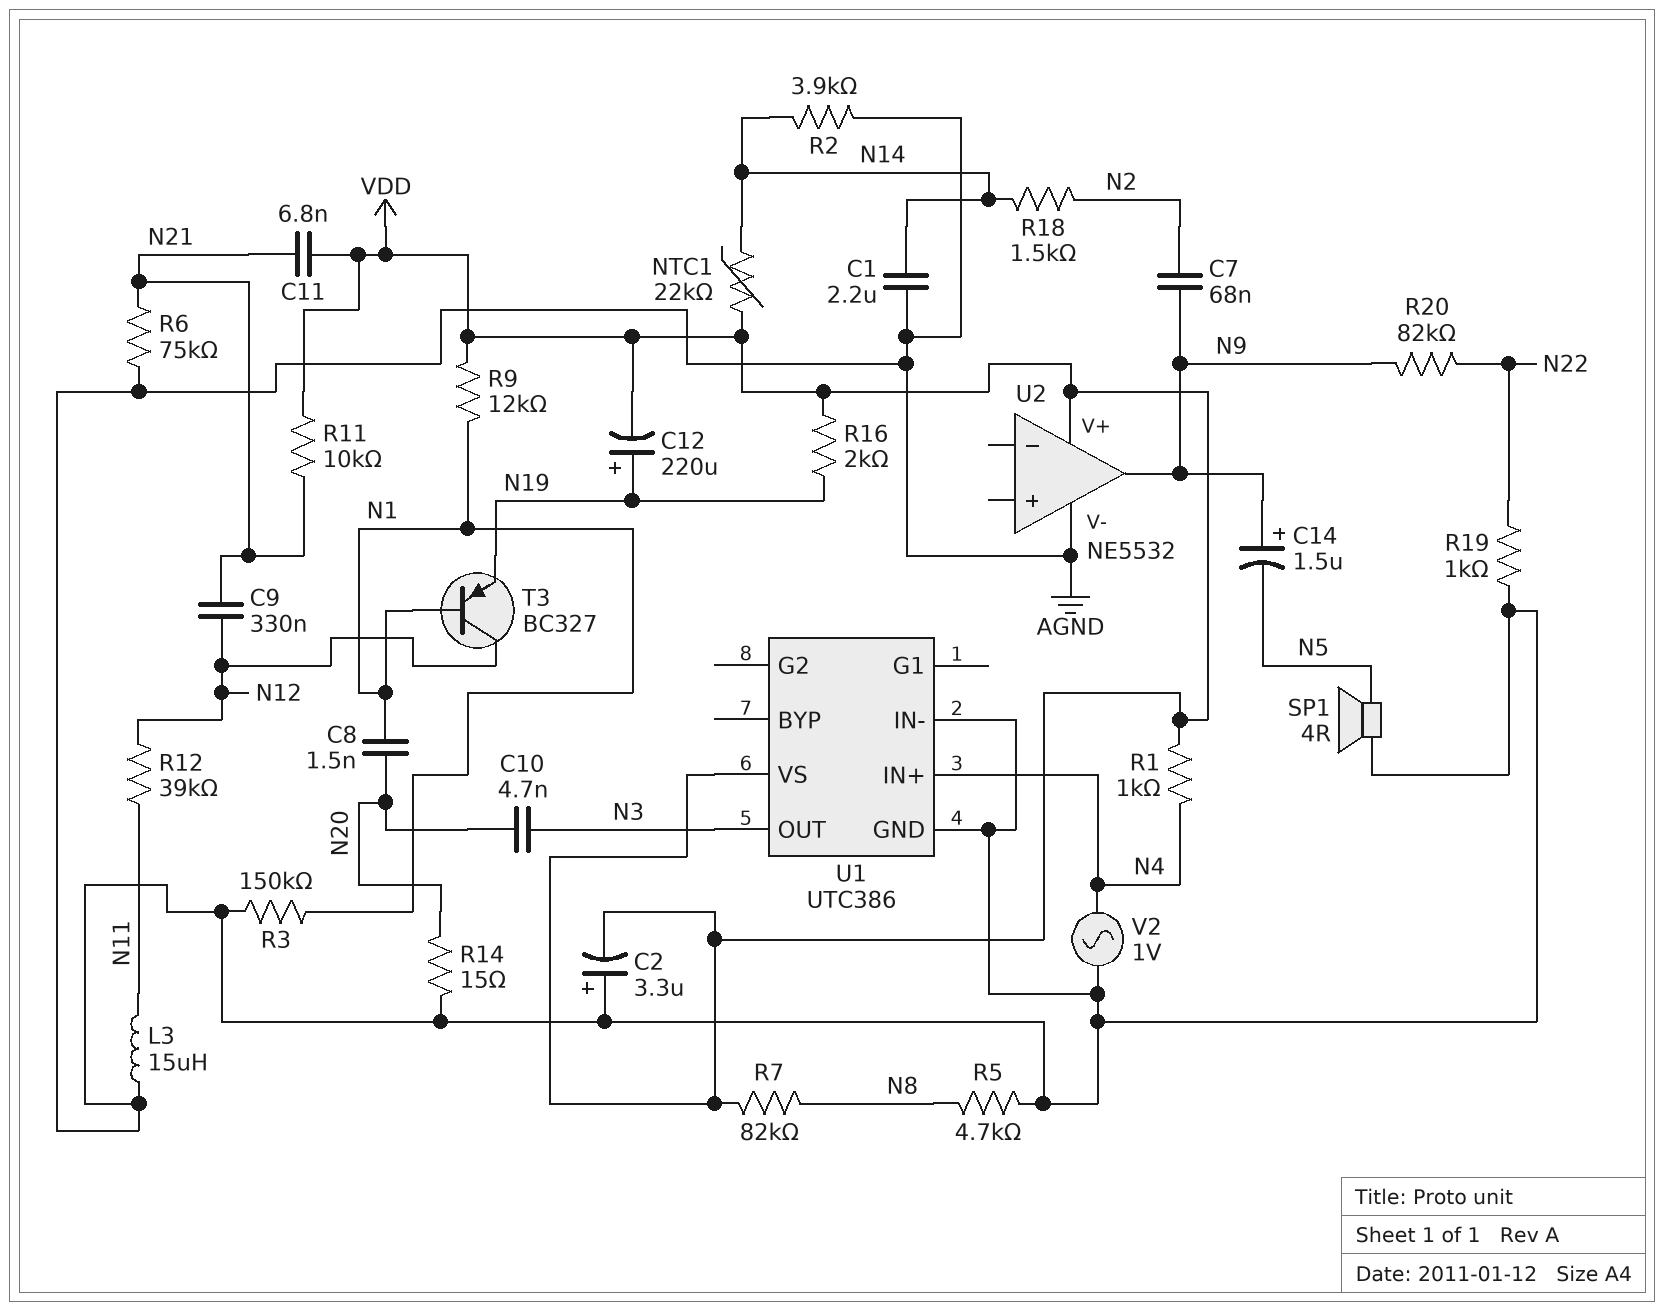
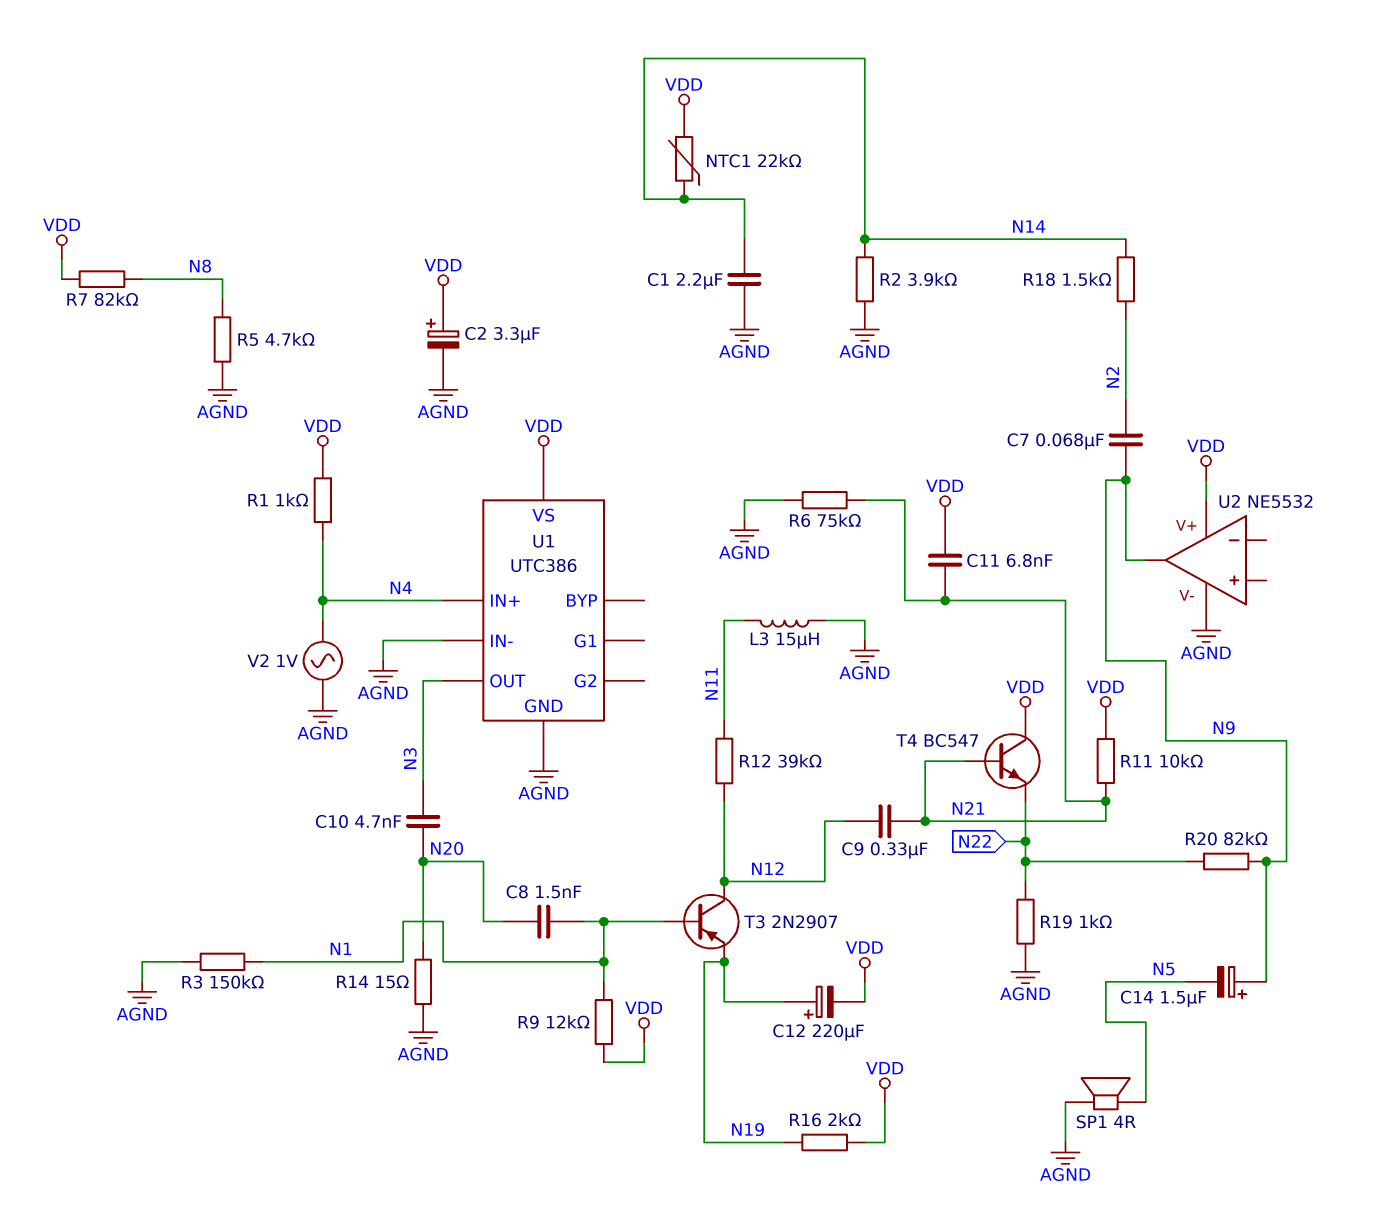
C2: 3.3uF (plus AGND, minus VDD) -> 3.3uF (plus VDD, minus AGND)
T3: PNP BC327 (B N1, C N12, E N19) -> PNP 2N2907 (B N1, C N12, E N19)
T4: none -> NPN BC547 (B N21, C VDD, E N22)

